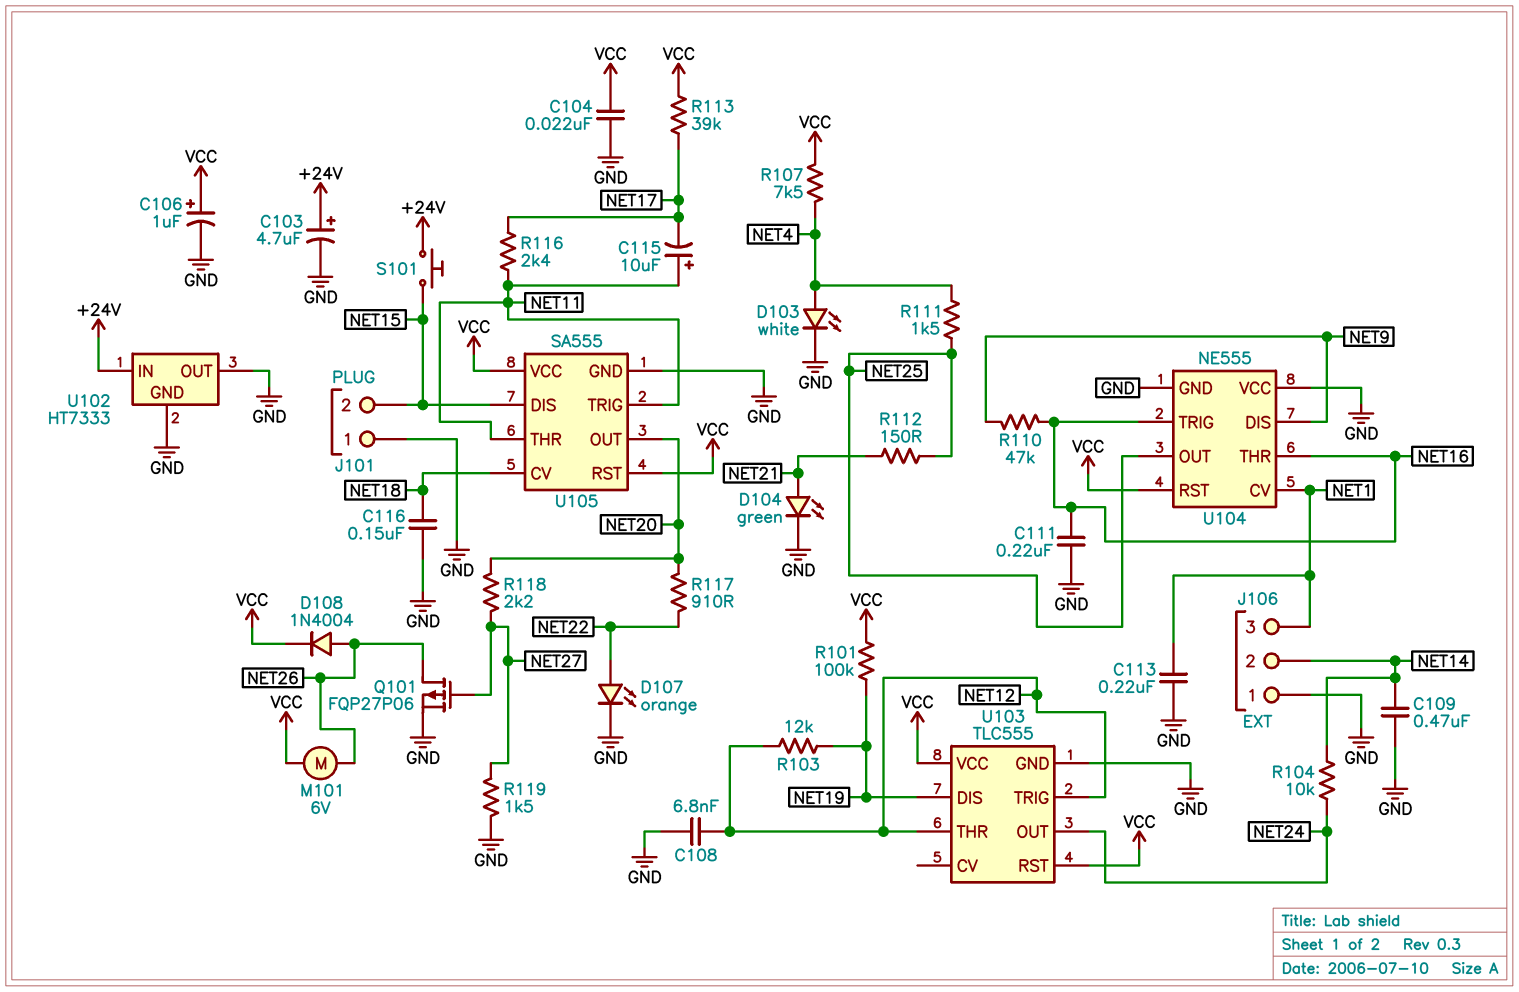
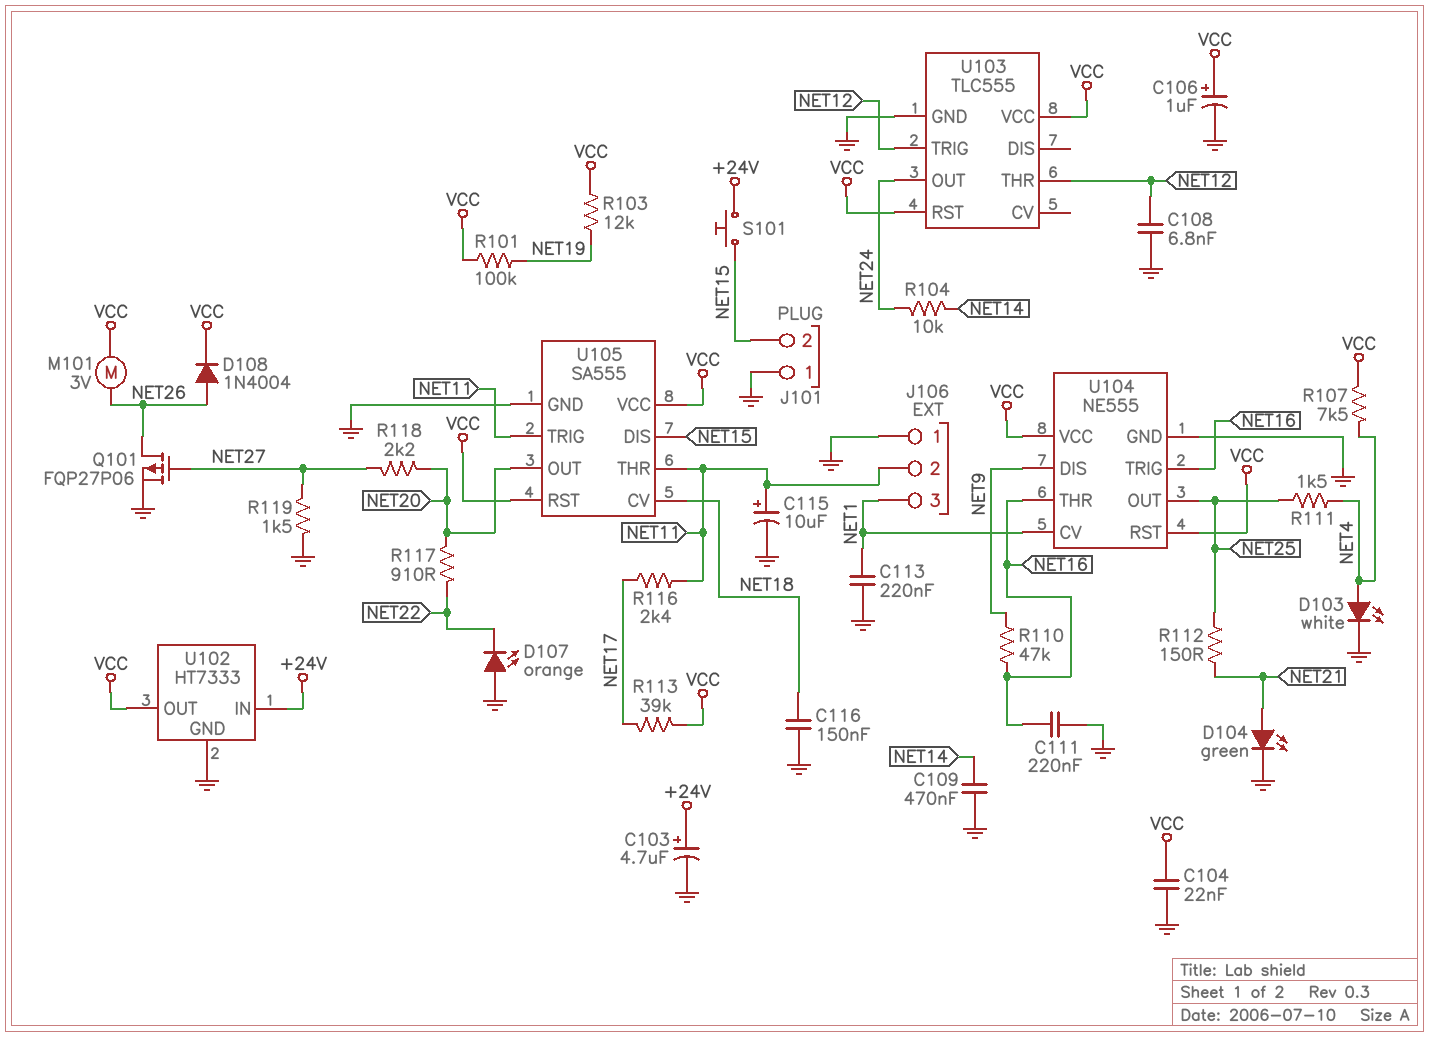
C115: 10uF (plus NET11, minus NET17) -> 10uF (plus NET11, minus GND)
D107: LED orange (A NET22, K GND) -> LED orange (A GND, K NET22)
J106 pin 2: NET14 -> NET11
M101: motor 6V (NET26, VCC) -> motor 3V (NET26, VCC)
R103: 12k (NET12, NET19) -> 12k (NET19, VCC)
U102 pin OUT: GND -> VCC
U103 pin DIS: NET19 -> none
U104 pin VCC: GND -> VCC

